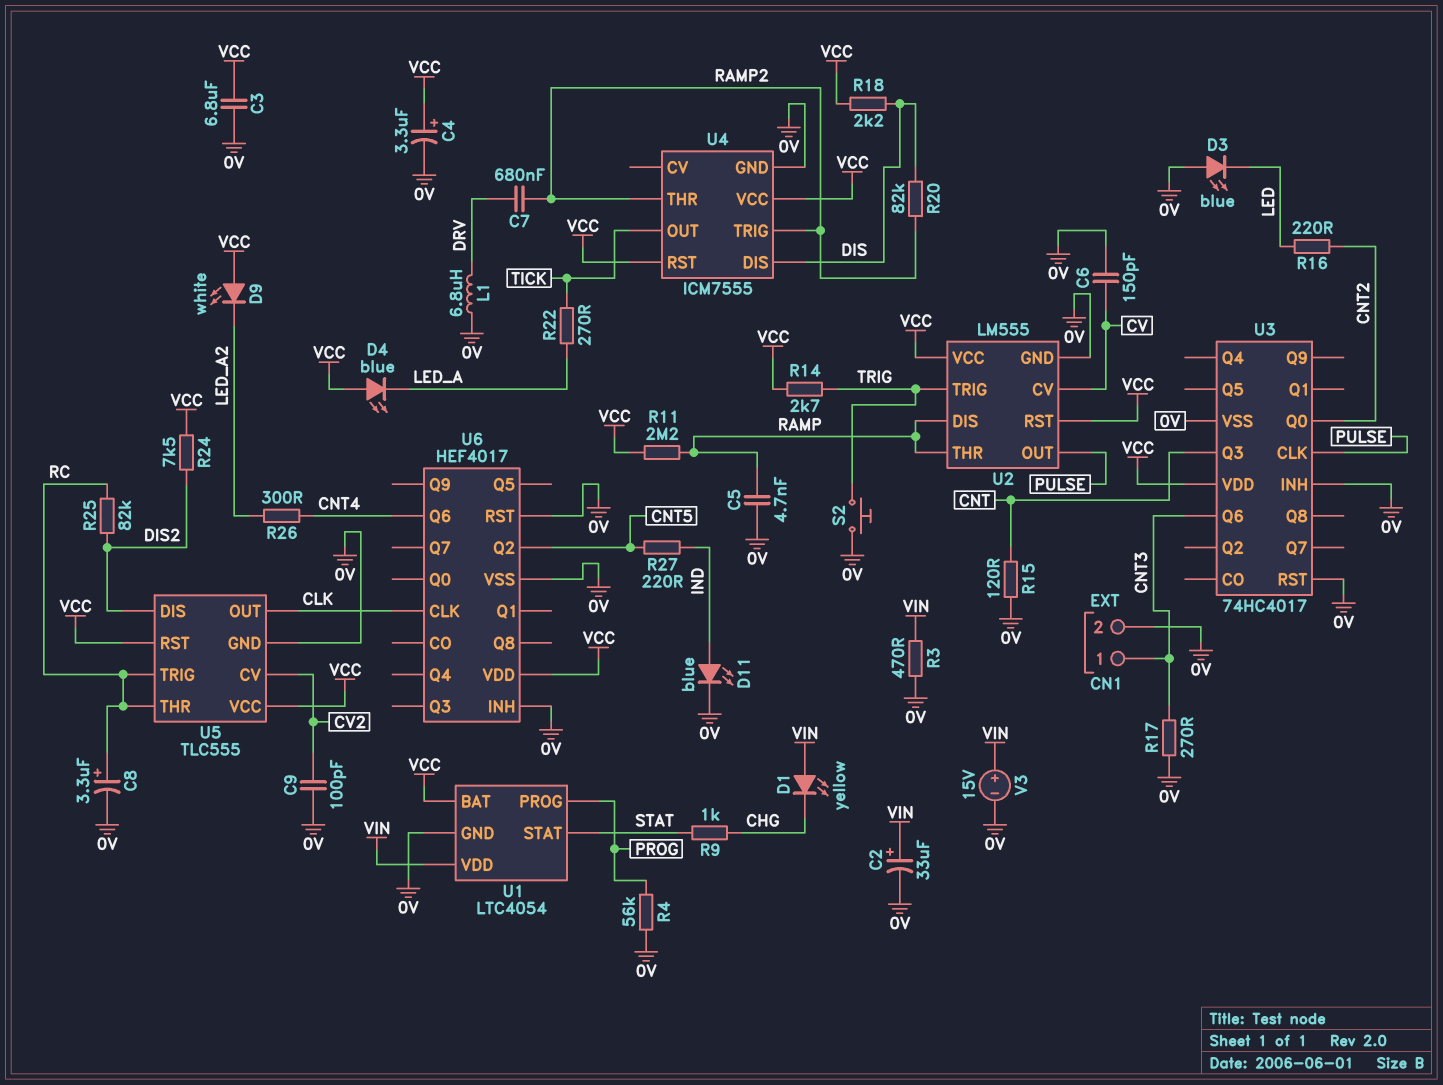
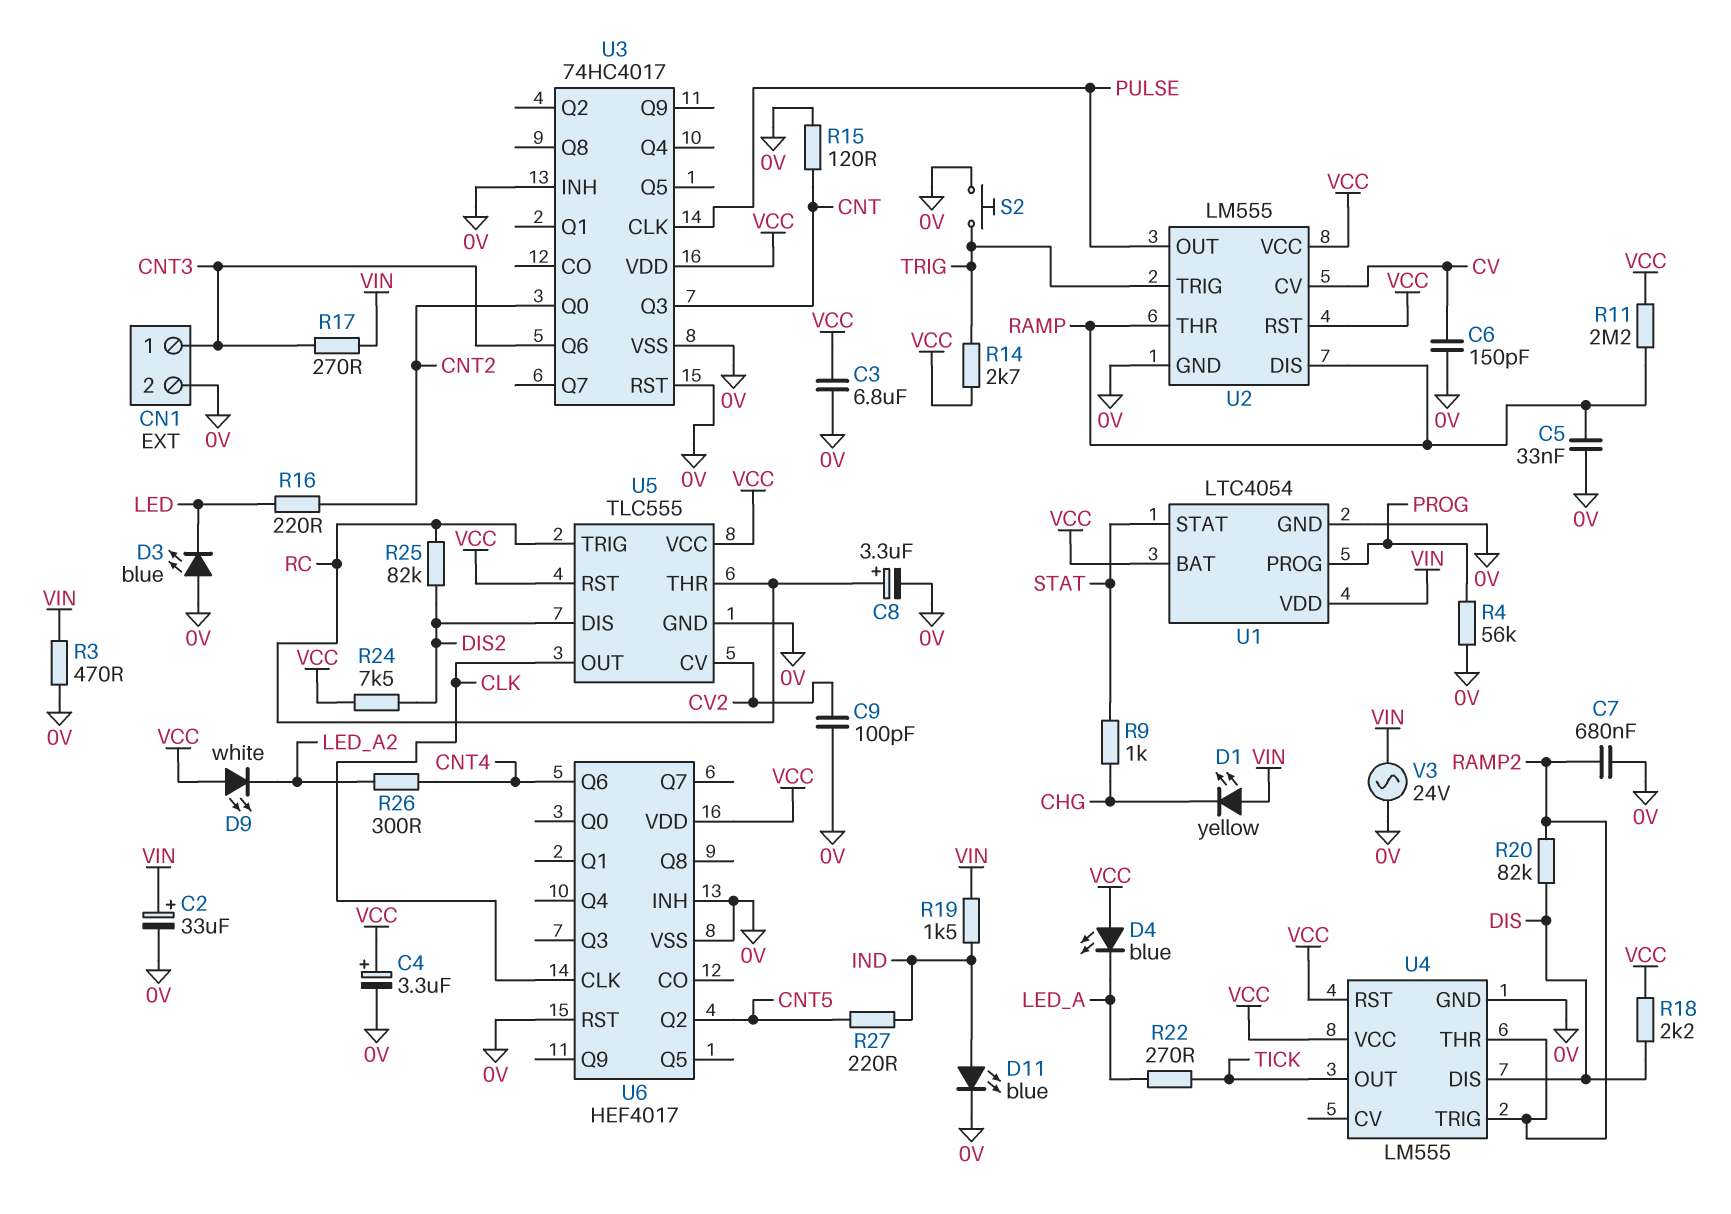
C5: 4.7nF (0V, RAMP) -> 33nF (0V, RAMP)
C7: 680nF (DRV, RAMP2) -> 680nF (0V, RAMP2)
L1: 6.8uH (0V, DRV) -> none
R17: 270 (0V, CNT3) -> 270 (CNT3, VIN)
R19: none -> 1.5k (IND, VIN)
U4: ICM7555 -> LM555
V3: 15V (plus VIN, minus 0V) -> AC 24V (0V, VIN)

